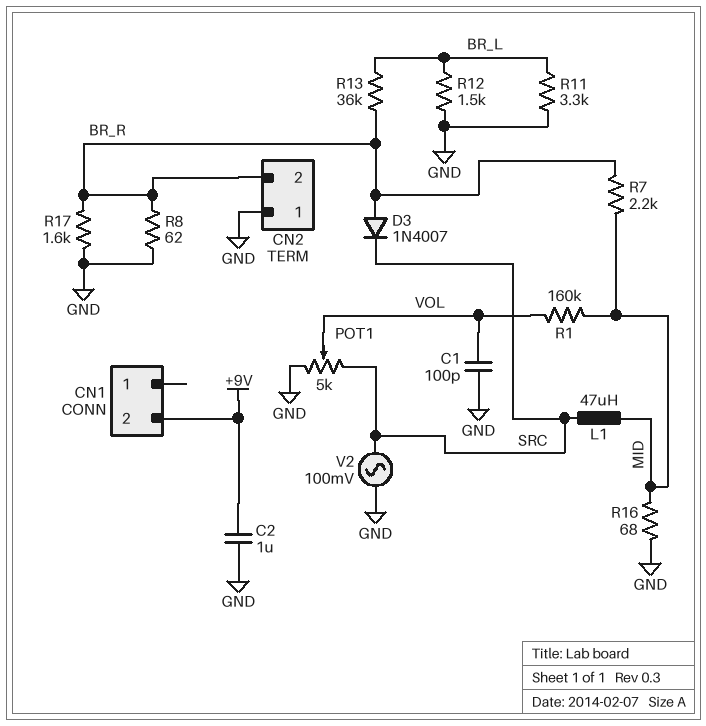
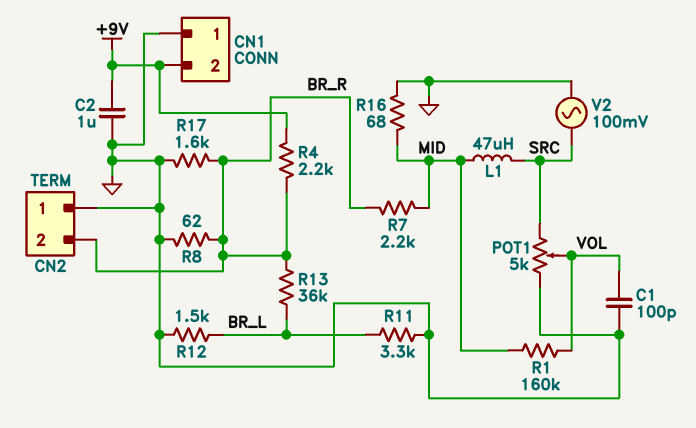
CN1 pin 1: none -> GND
D3: diode 1N4007 (A BR_R, K SRC) -> none
R4: none -> 2.2k (+9V, BR_R)

